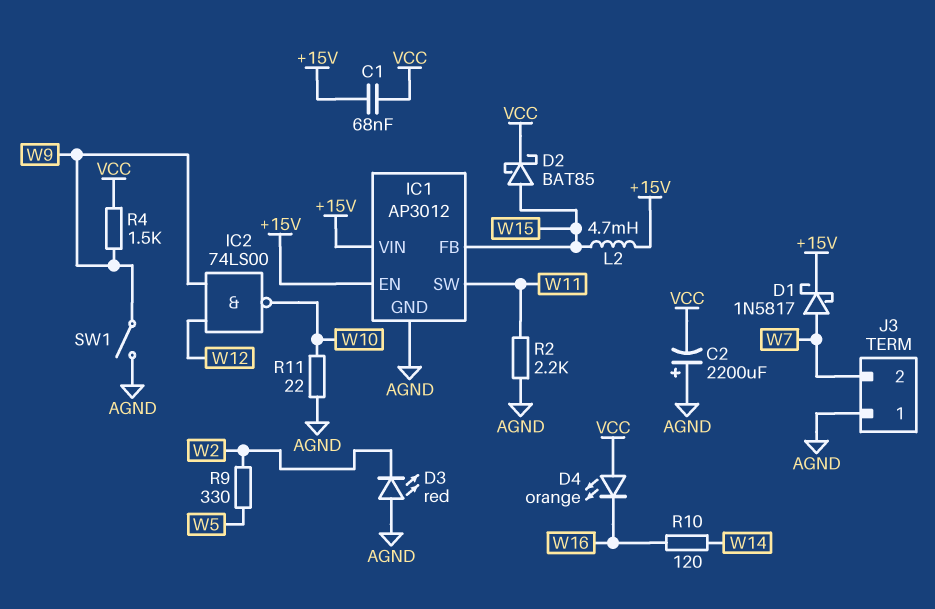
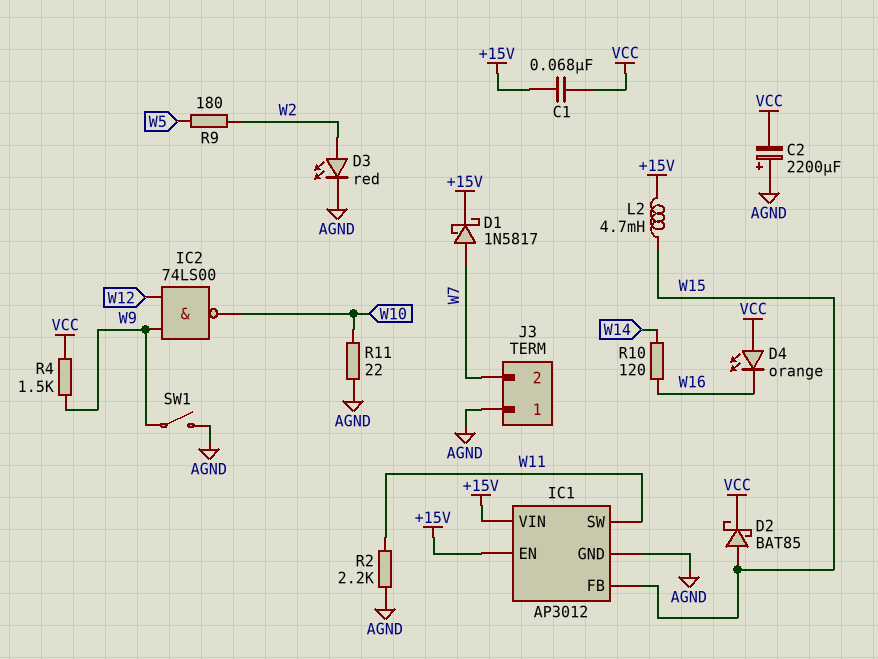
D3: LED red (A AGND, K W2) -> LED red (A W2, K AGND)
R9: 330 (W2, W5) -> 180 (W2, W5)

